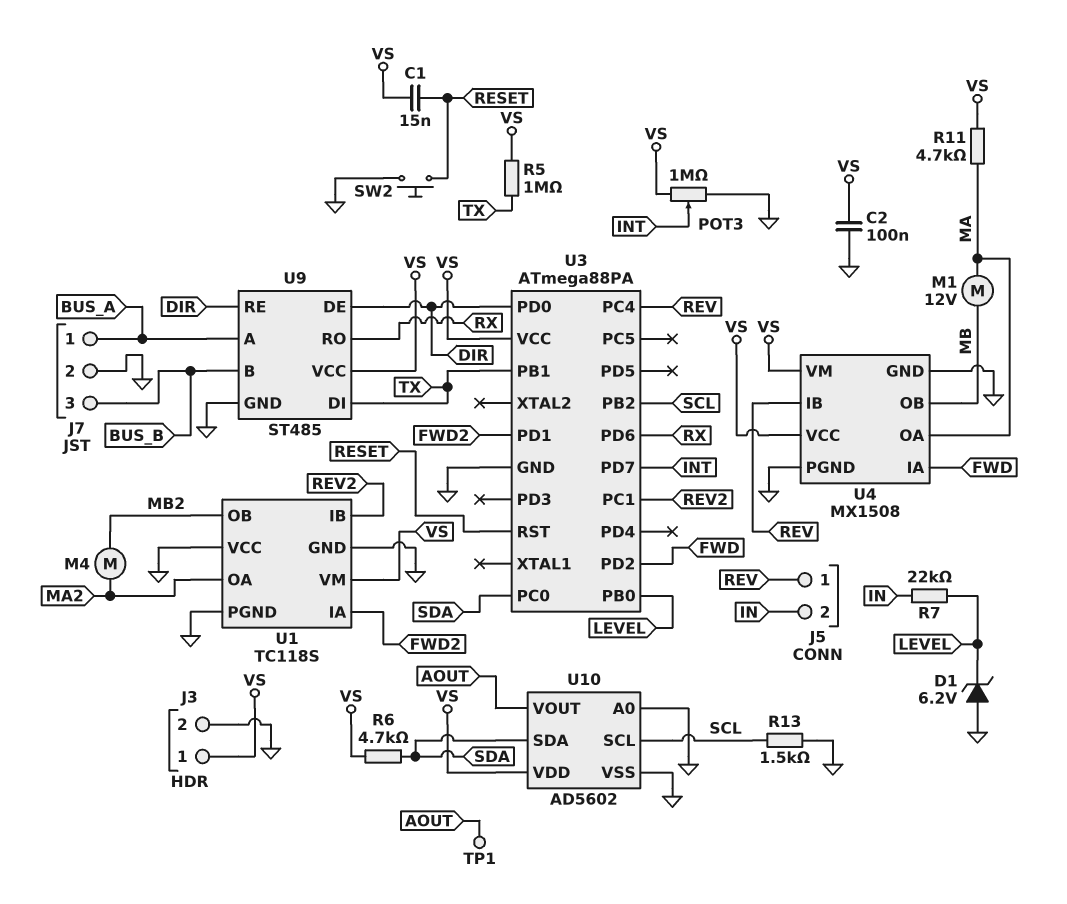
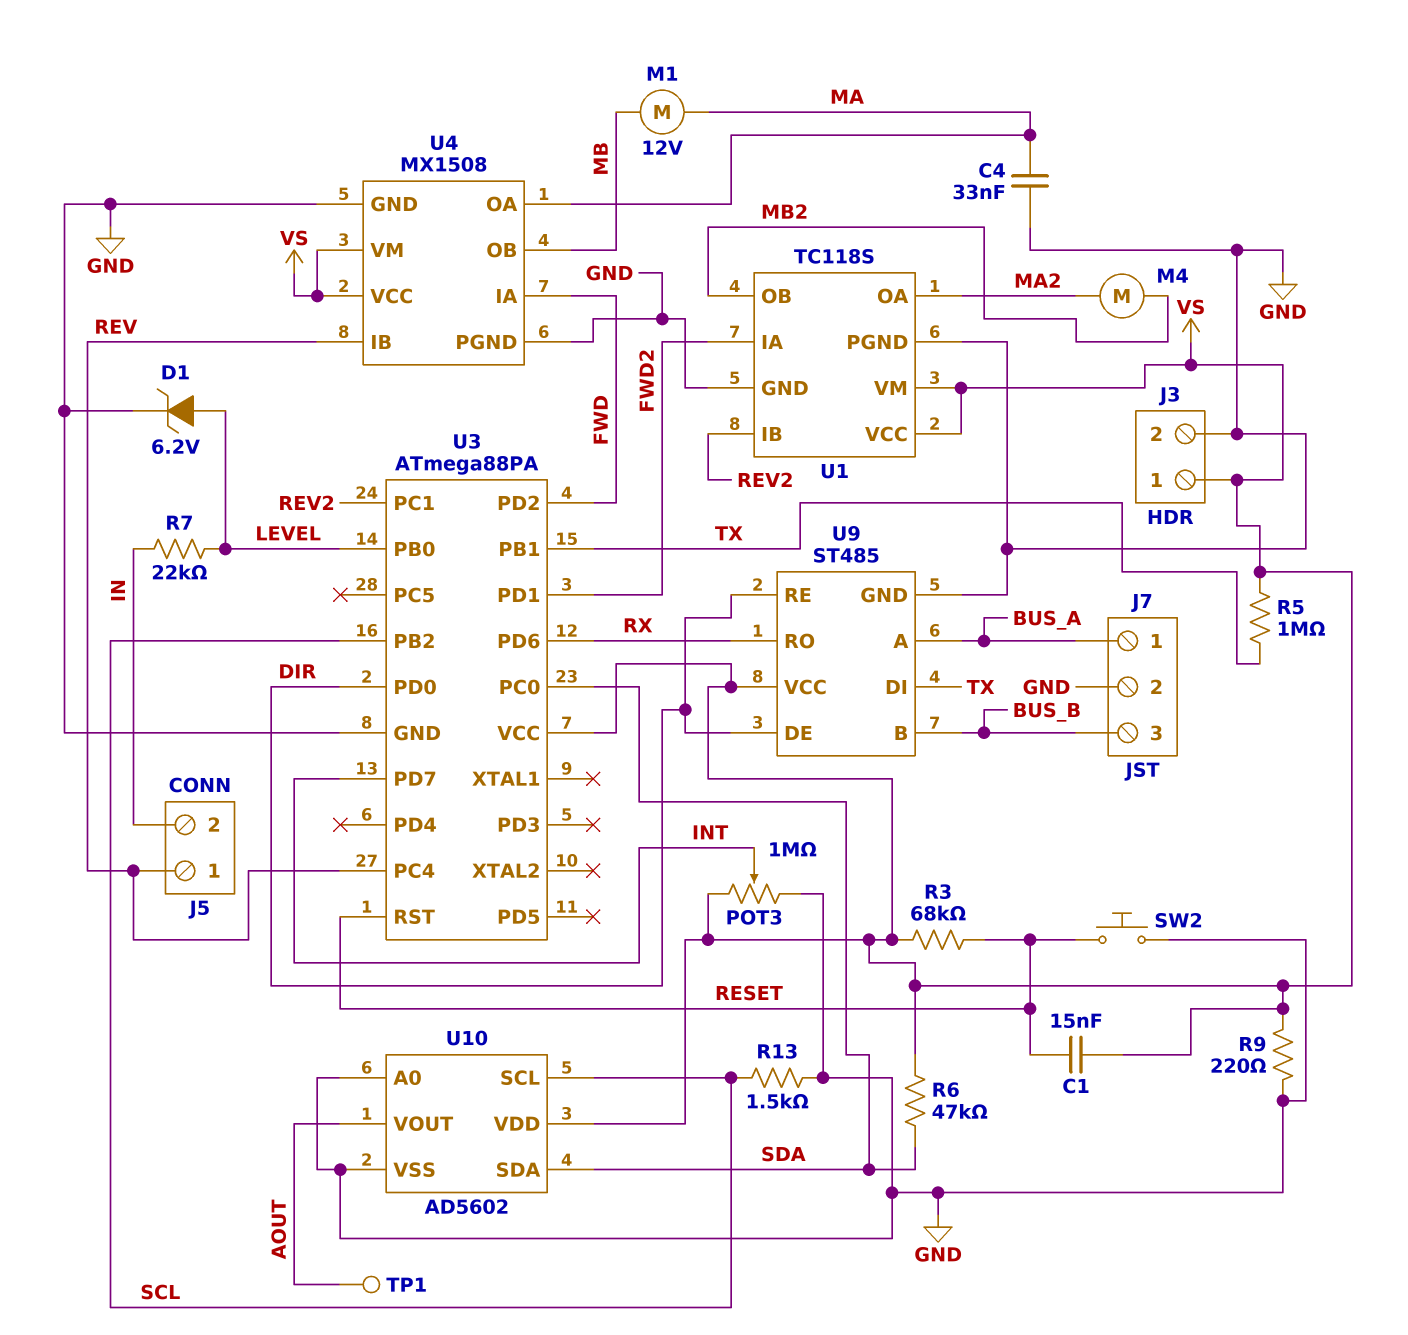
C2: 100nF (GND, VS) -> none
C4: none -> 33nF (GND, MA)
D1: zener 6.2V (A GND, K LEVEL) -> zener 6.2V (A LEVEL, K GND)
R3: none -> 68k (RESET, VS)
R6: 4.7k (SDA, VS) -> 47k (SDA, VS)
R9: none -> 220 (GND, VS)
R11: 4.7k (MA, VS) -> none
U1 pin VCC: GND -> VS

